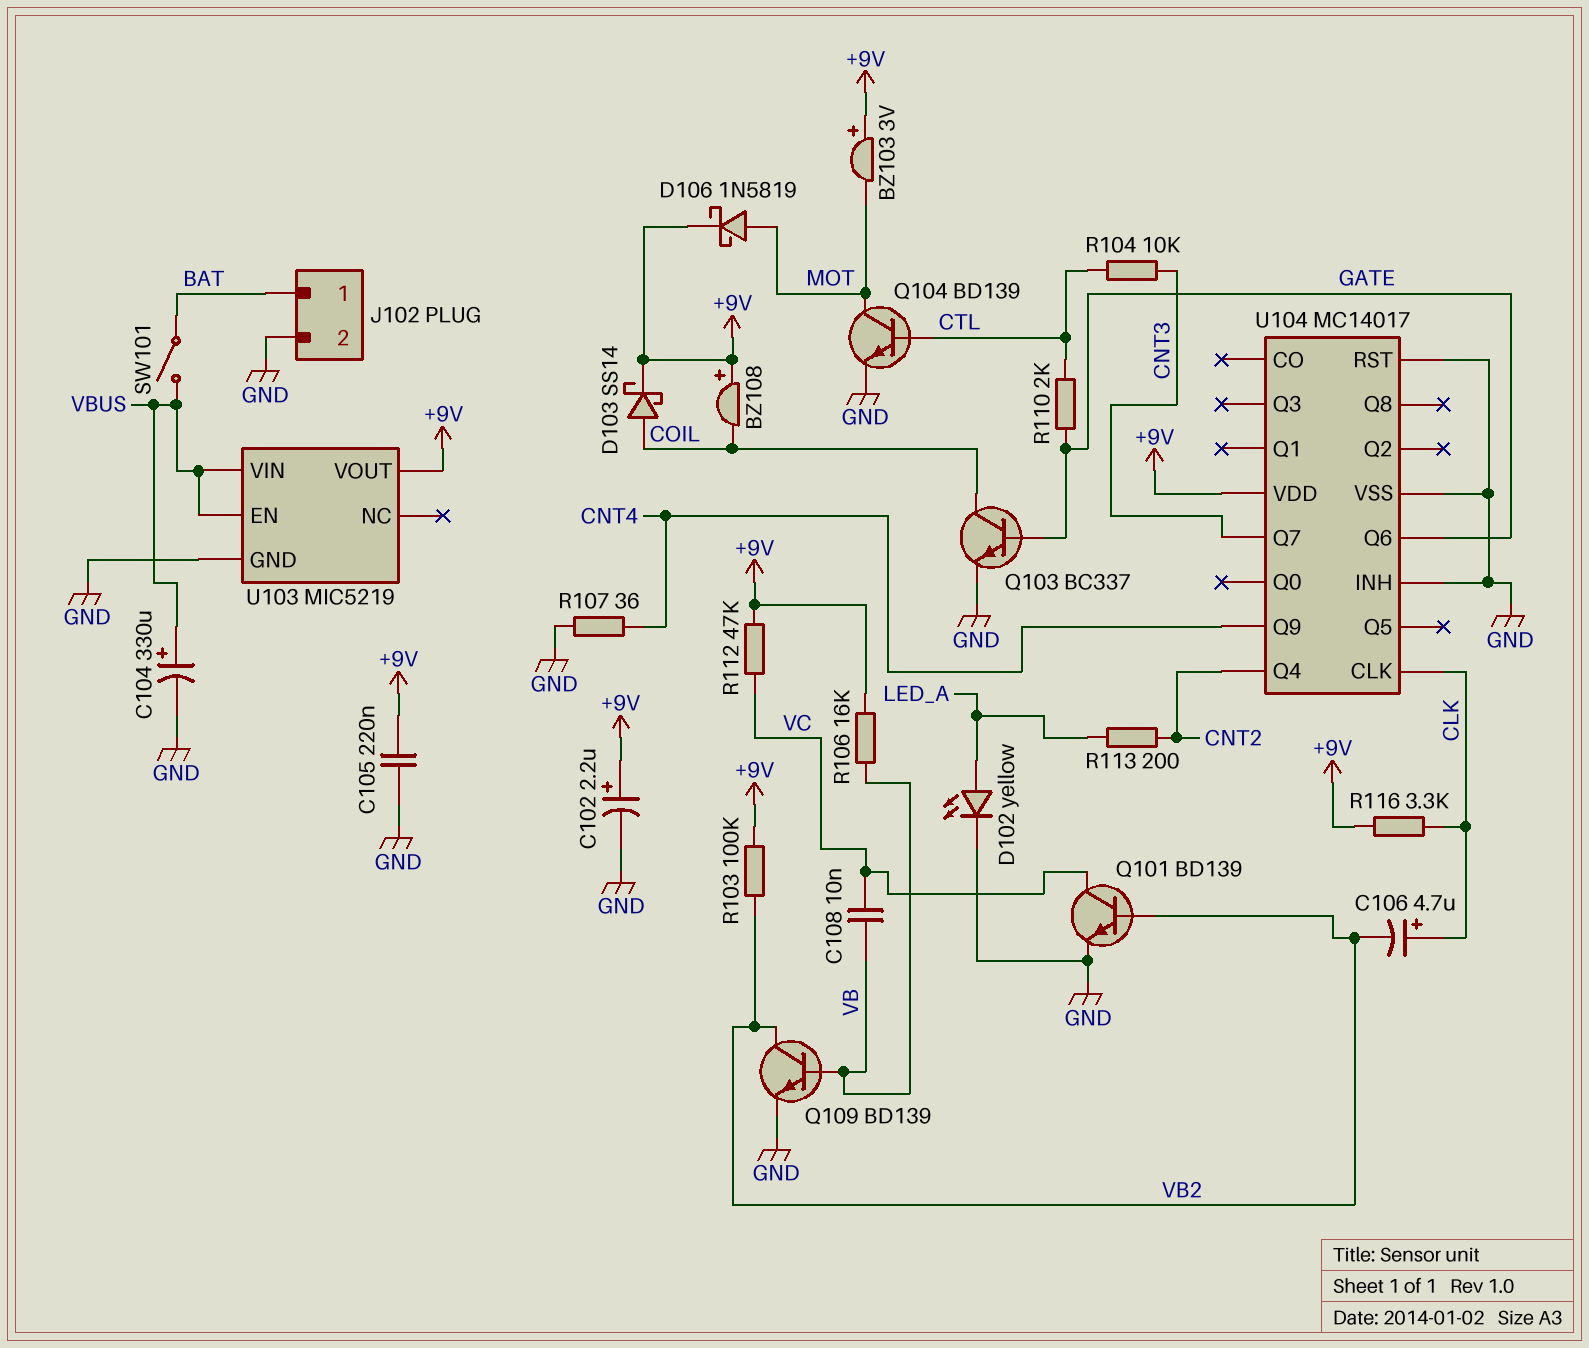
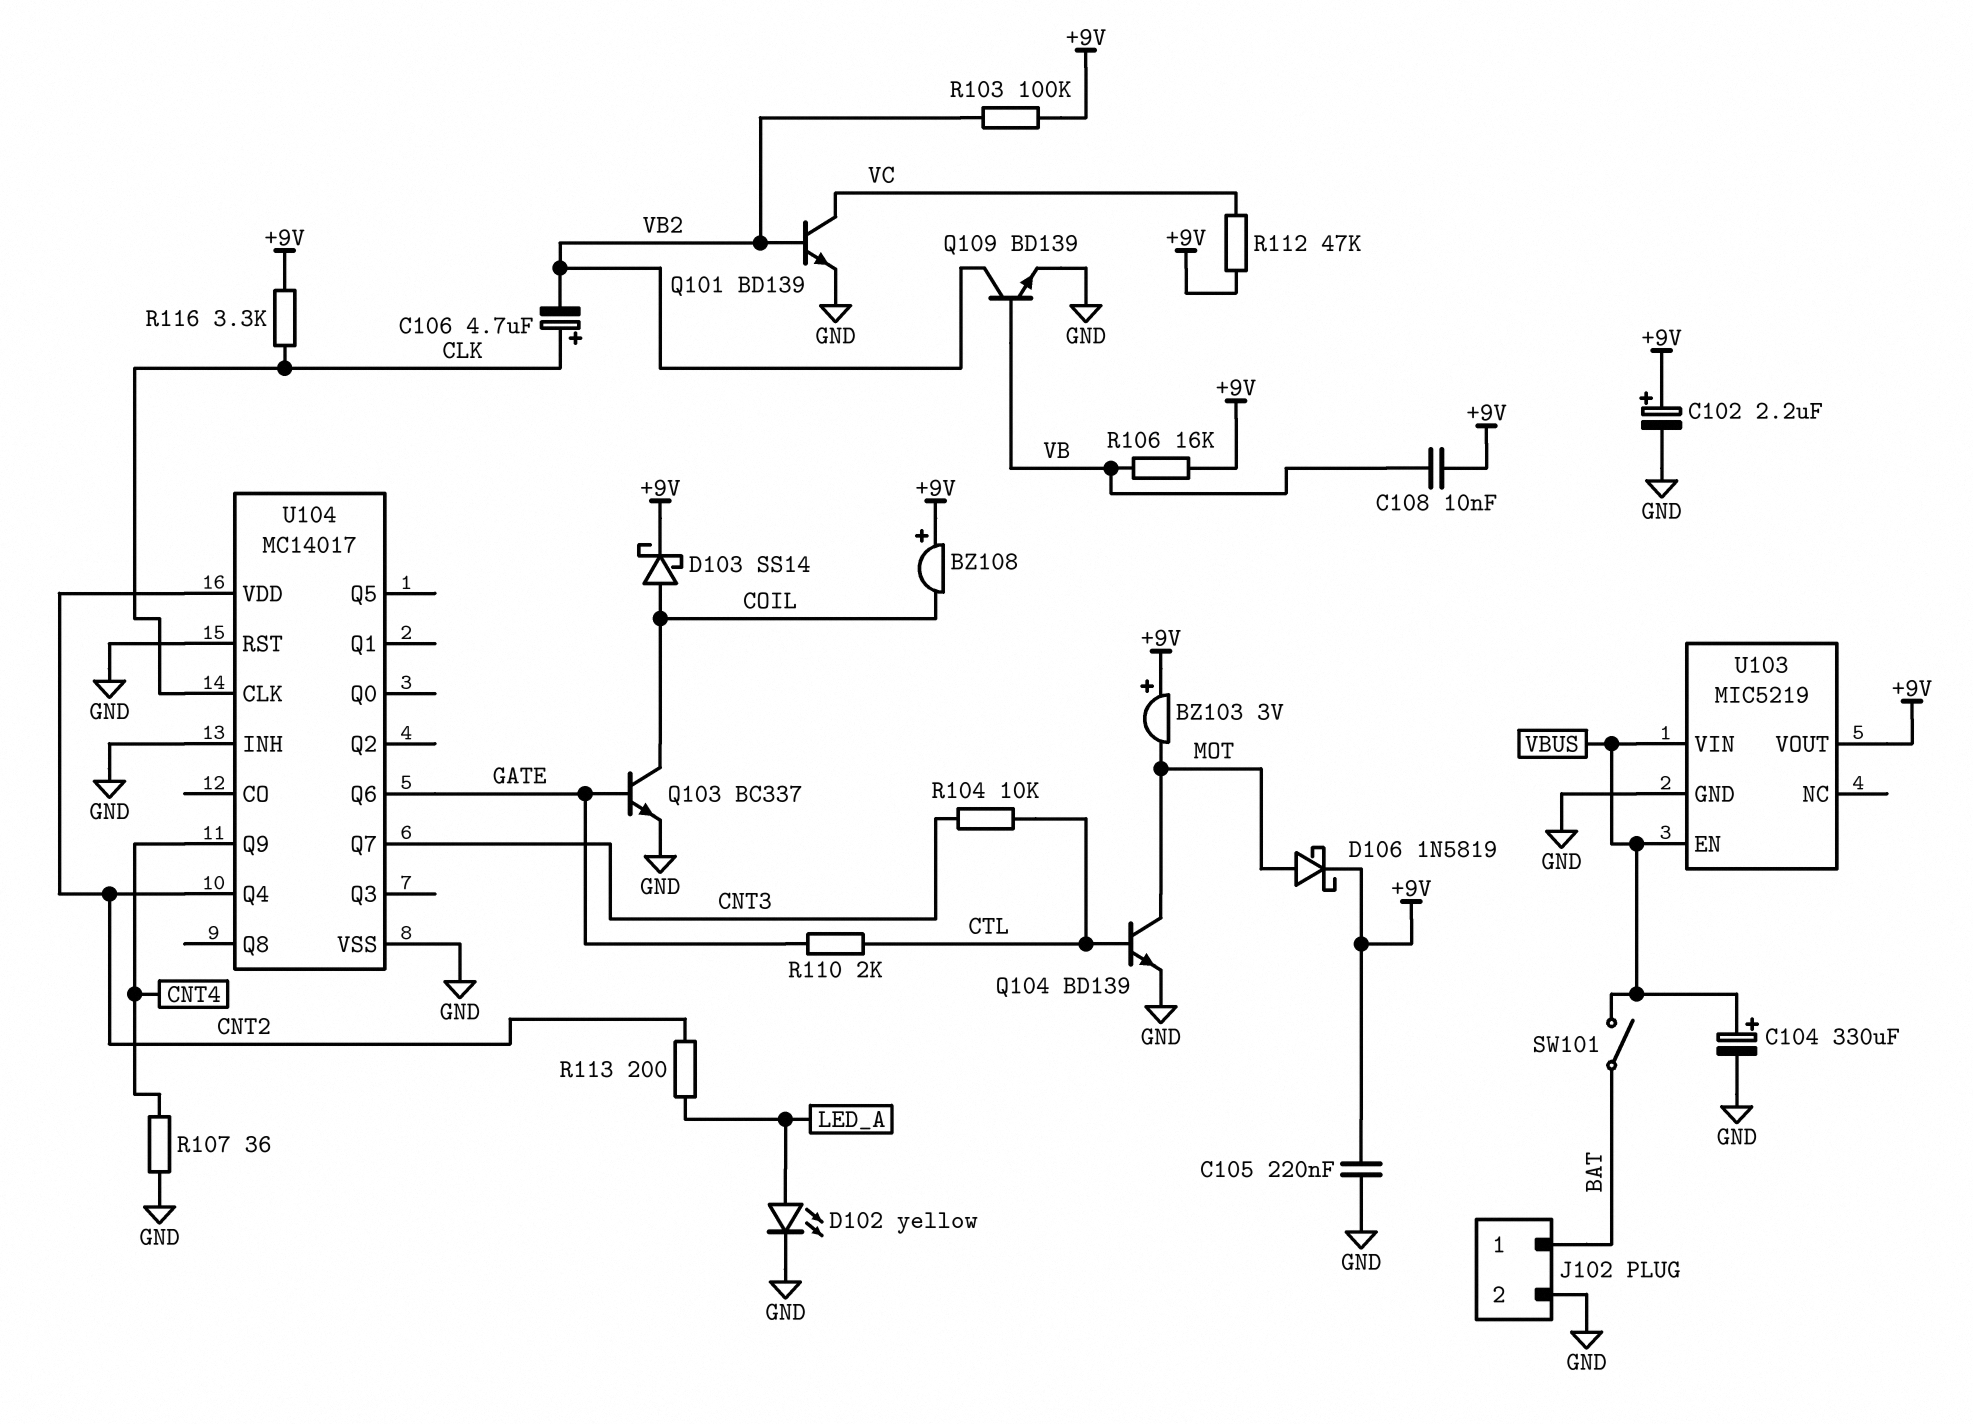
C108: 10nF (VB, VC) -> 10nF (+9V, VB)
U104 pin VDD: +9V -> CNT2

